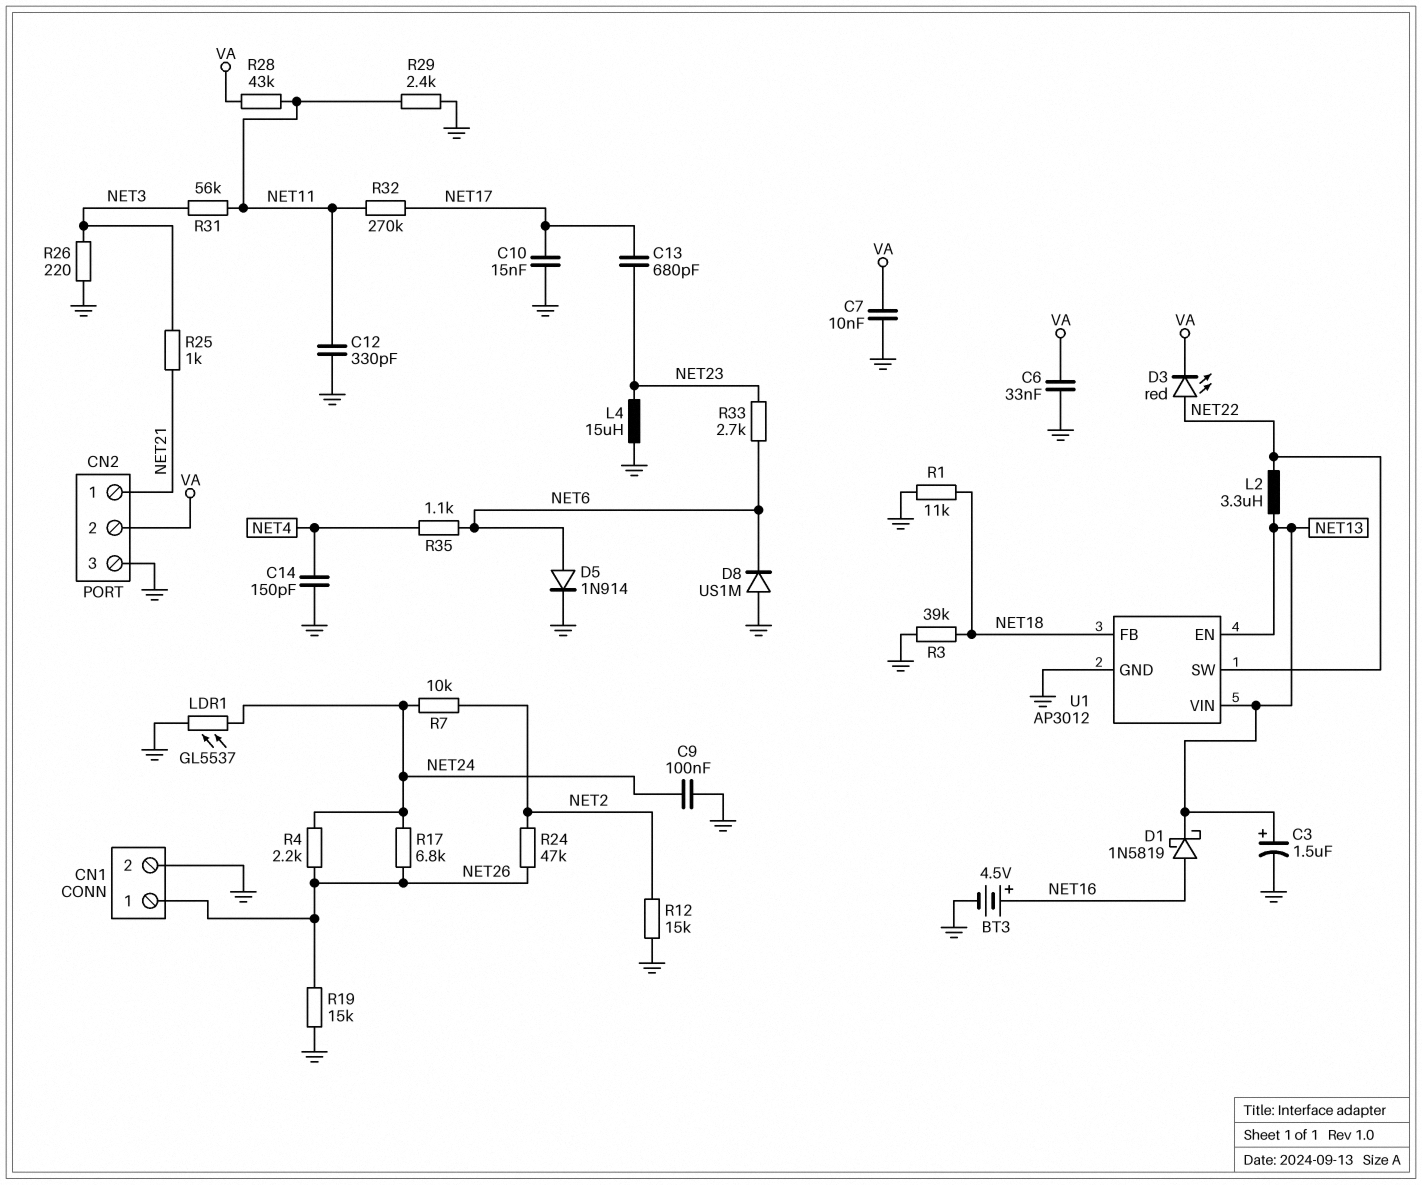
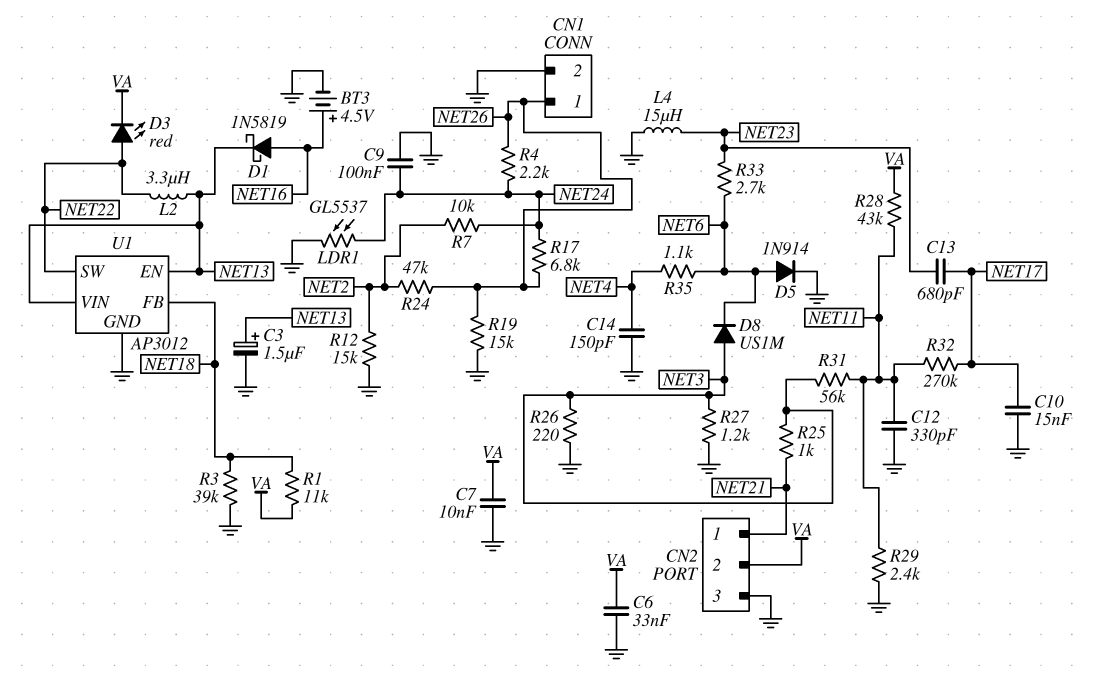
D8: diode US1M (A GND, K NET6) -> diode US1M (A NET3, K NET6)
R1: 11k (GND, NET18) -> 11k (NET18, VA)
R27: none -> 1.2k (GND, NET3)

